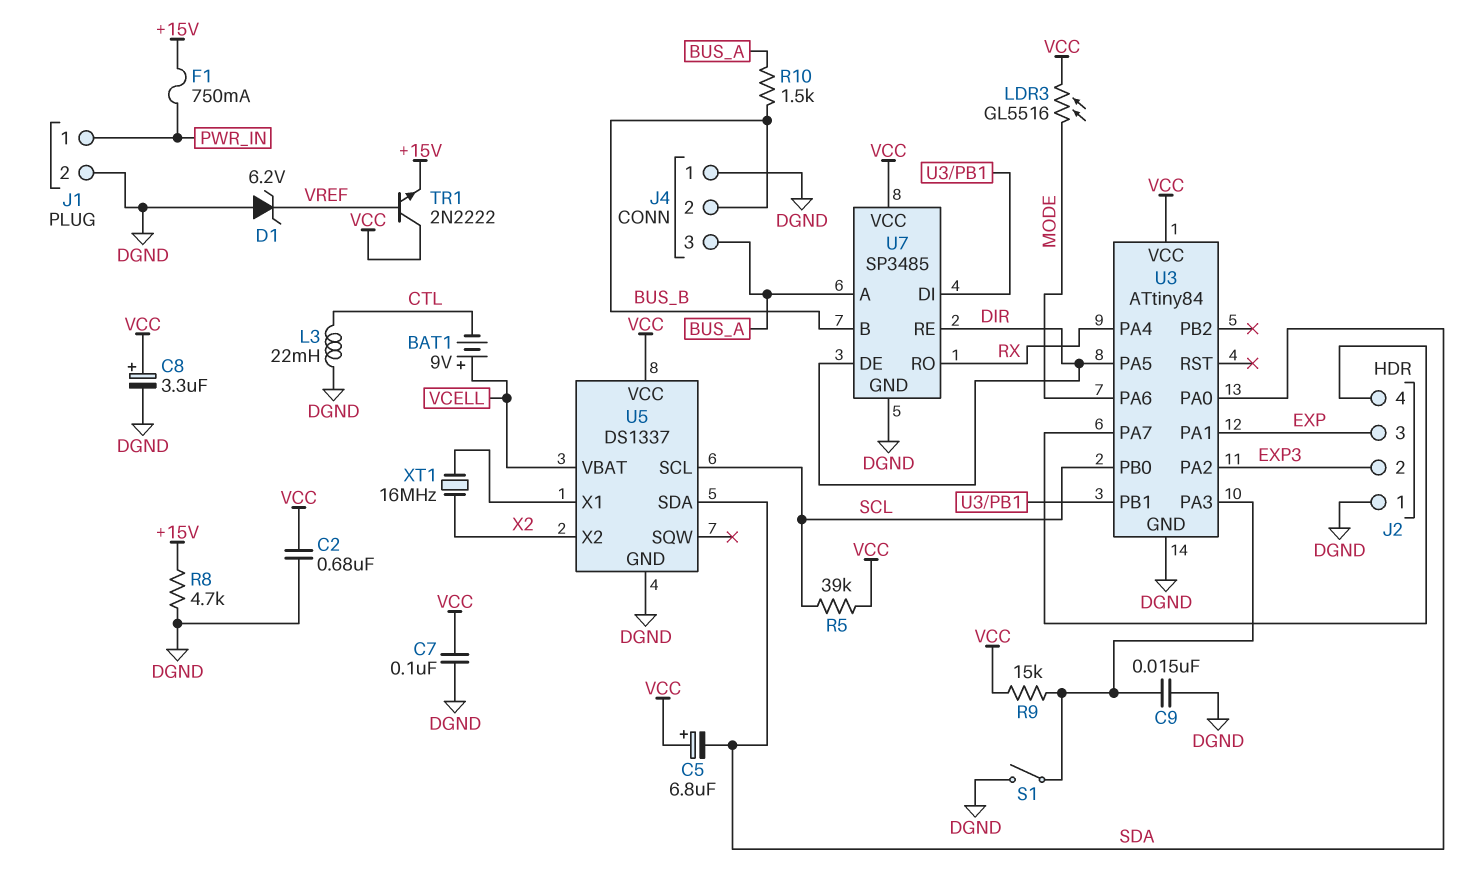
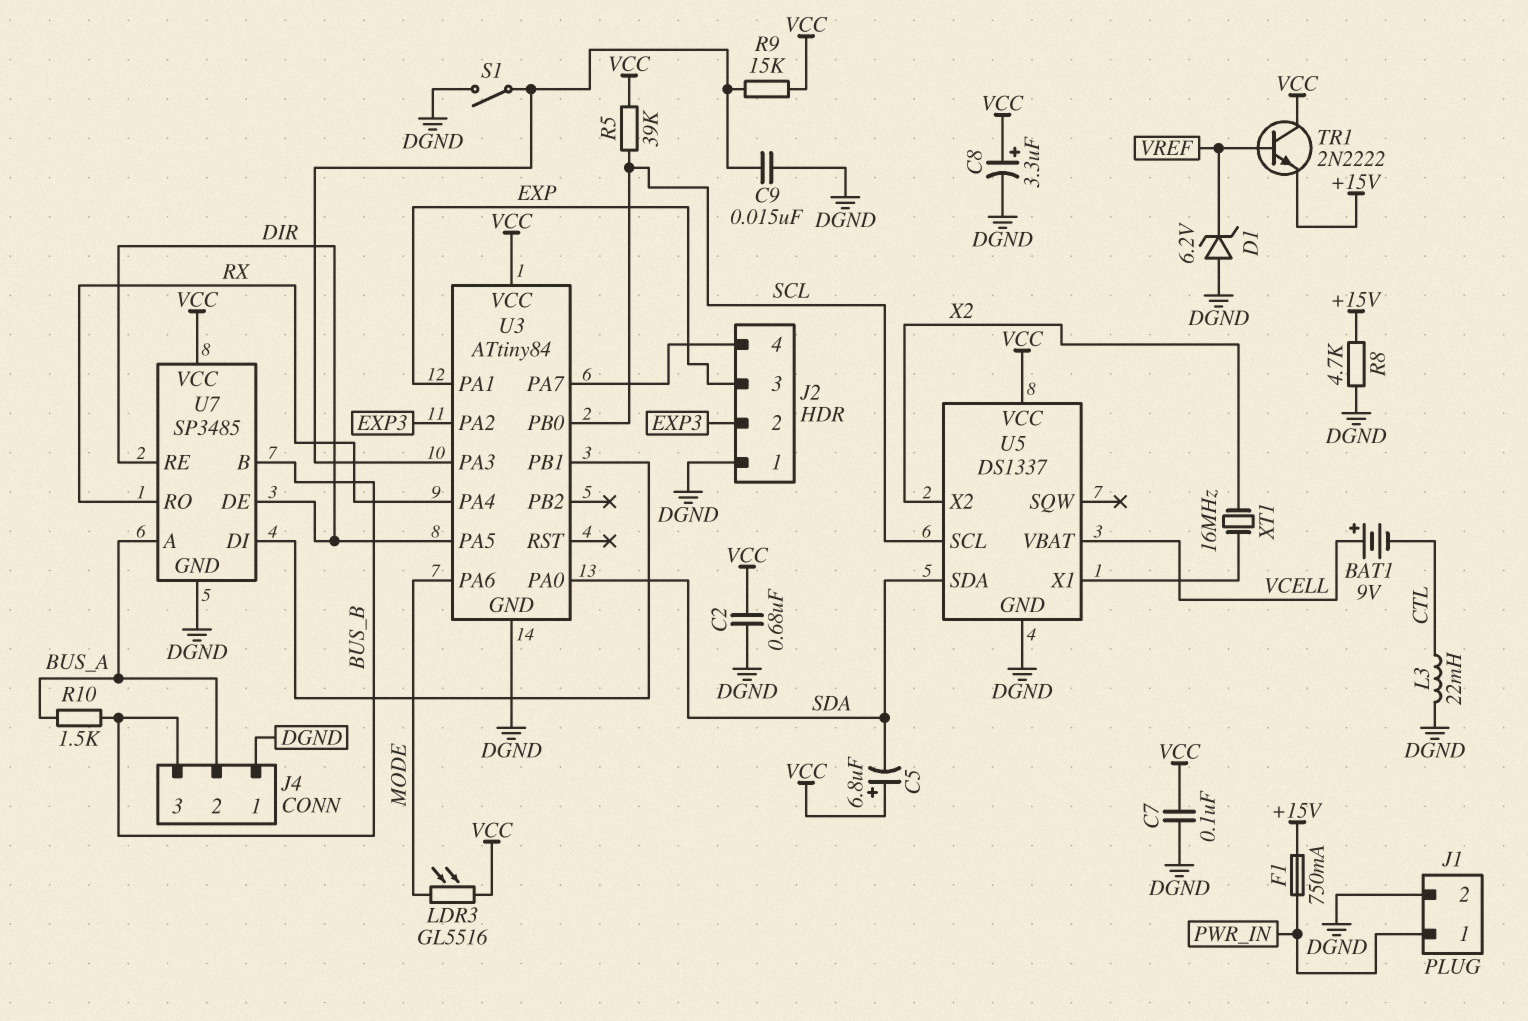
J4 pin 2: BUS_B -> BUS_A
J4 pin 3: BUS_A -> BUS_B

